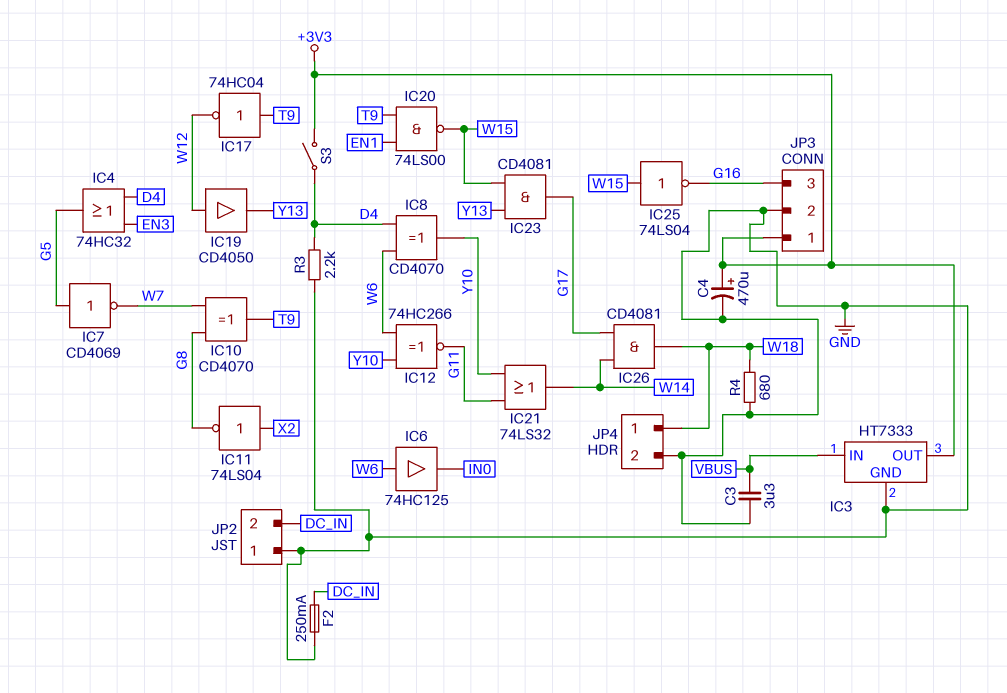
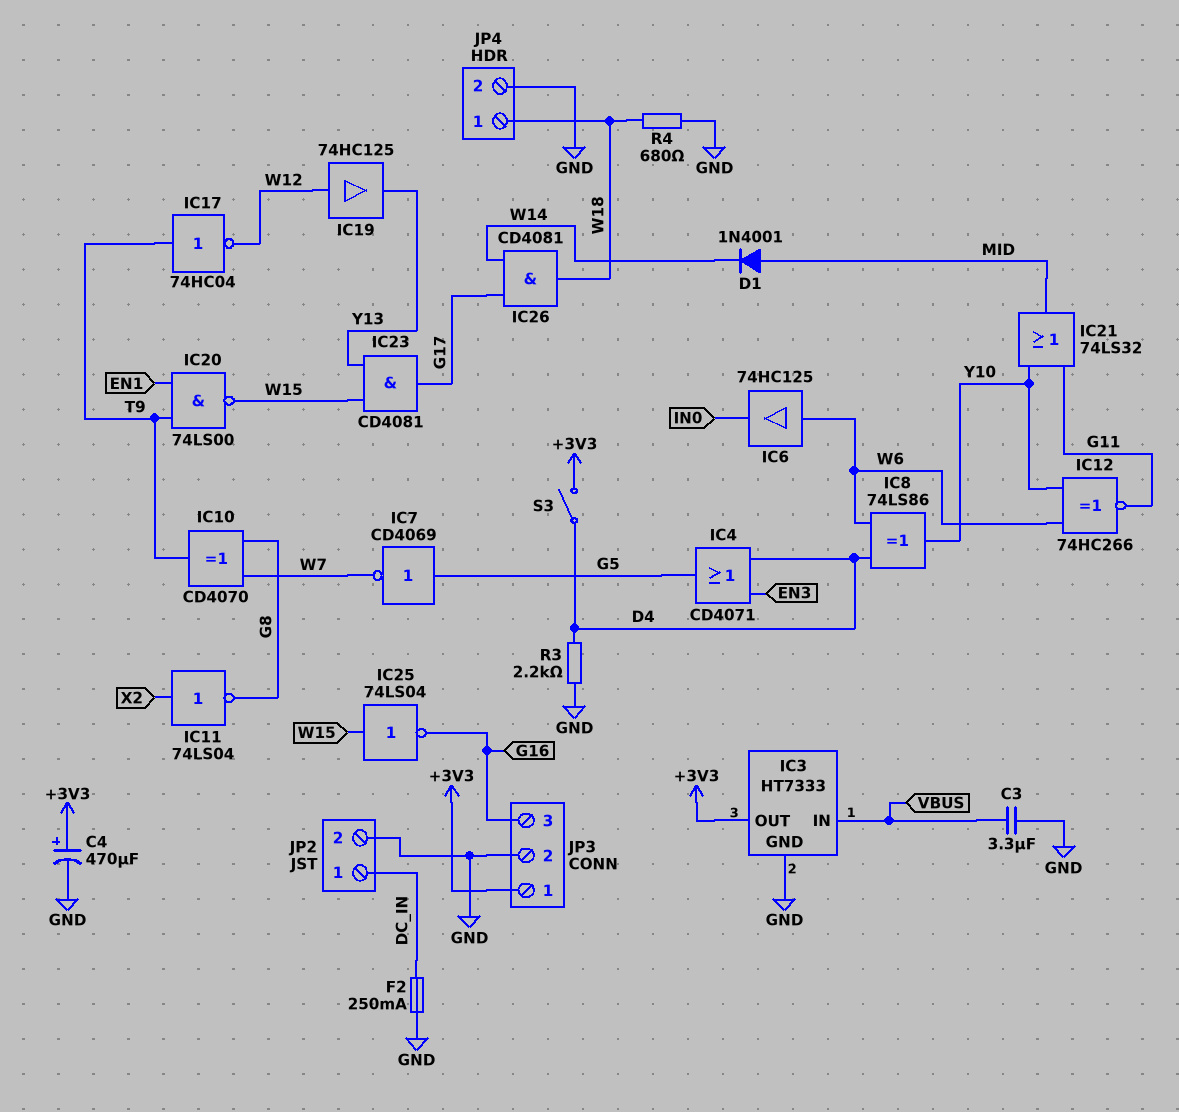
D1: none -> diode 1N4001 (A MID, K W14)
IC4: OR 74HC32 (in D4, in EN3, out G5) -> OR CD4071 (in D4, in EN3, out G5)
IC8: XOR CD4070 (in D4, in W6, out Y10) -> XOR 74LS86 (in D4, in W6, out Y10)
IC19: buffer CD4050 (in W12, out Y13) -> buffer 74HC125 (in W12, out Y13)
IC21: OR 74LS32 (in G11, in Y10, out W14) -> OR 74LS32 (in G11, in Y10, out MID)
JP2 pin 1: GND -> DC_IN
JP2 pin 2: DC_IN -> GND

